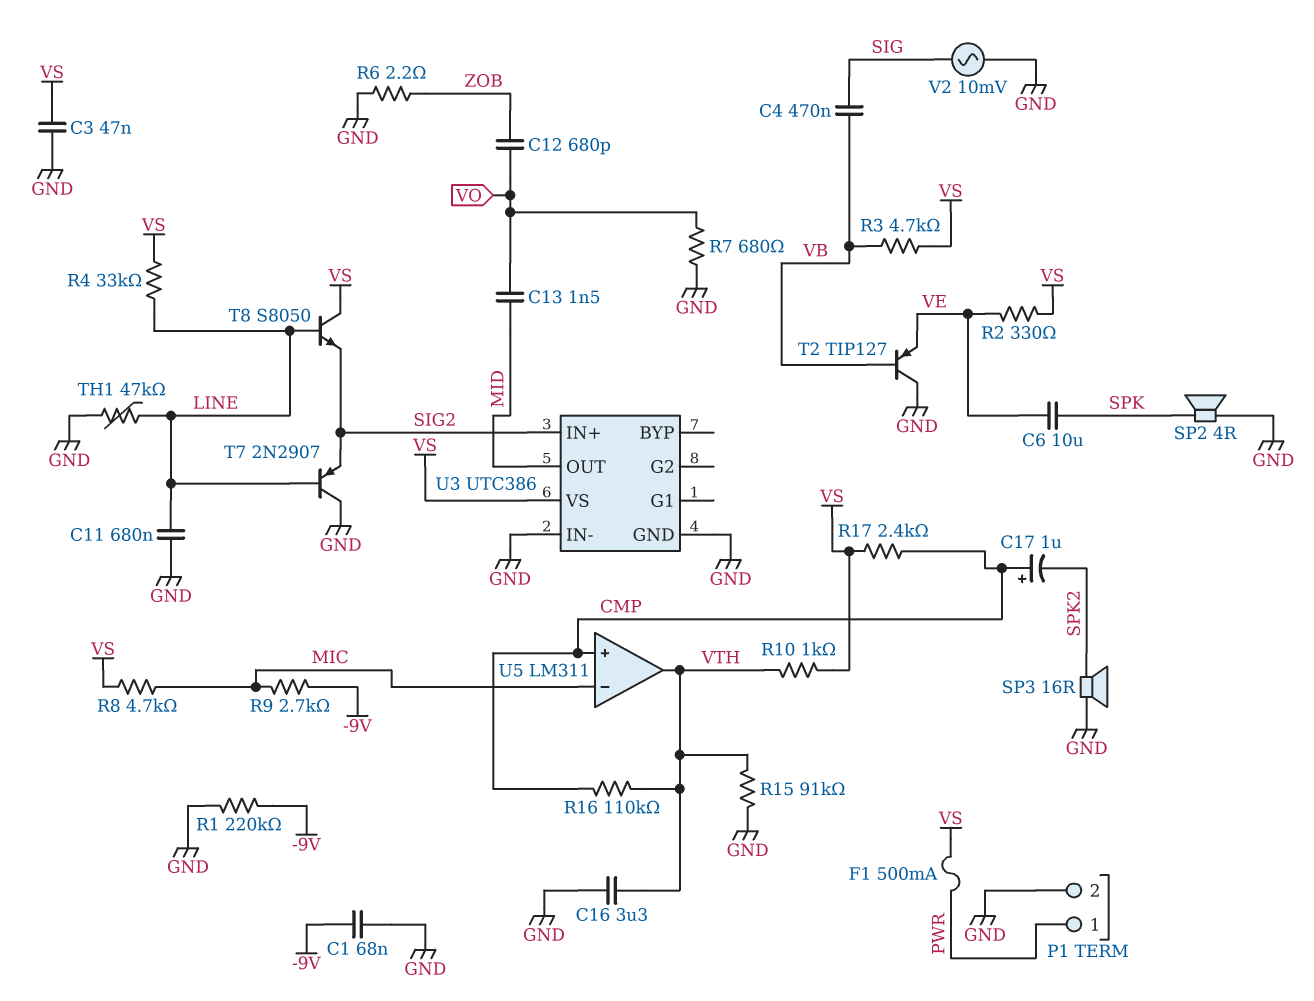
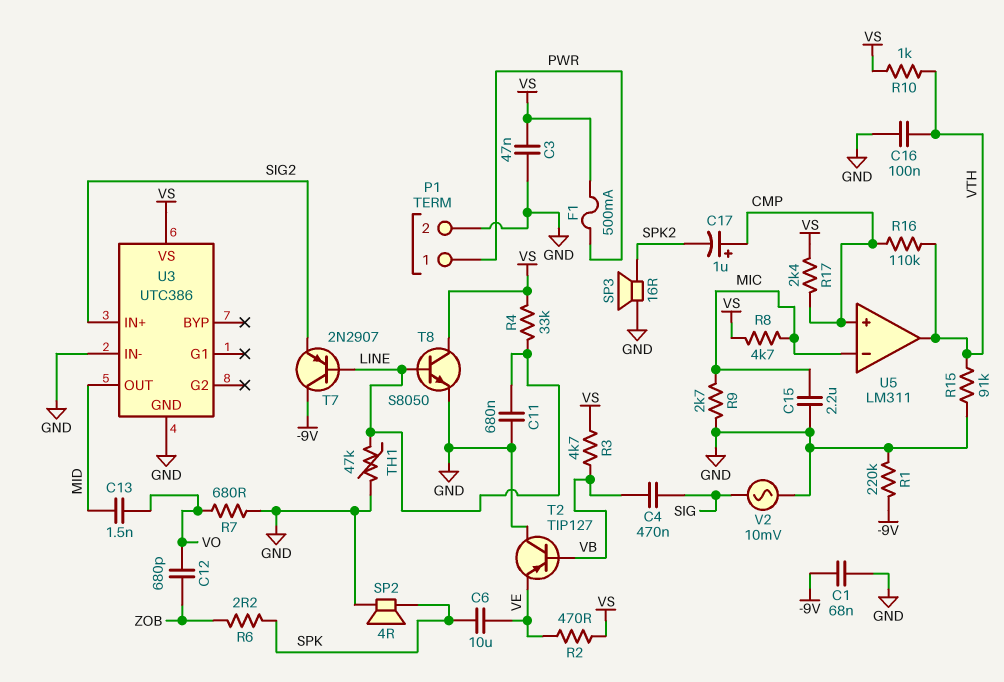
C15: none -> 2.2uF (GND, MIC)
C16: 3.3uF (GND, VTH) -> 100nF (GND, VTH)
R2: 330 (VE, VS) -> 470 (VE, VS)
R6: 2.2 (GND, ZOB) -> 2.2 (SPK, ZOB)
R9: 2.7k (-9V, MIC) -> 2.7k (GND, MIC)
T7: PNP 2N2907 (B LINE, C GND, E SIG2) -> PNP 2N2907 (B LINE, C -9V, E SIG2)
T8: NPN S8050 (B LINE, C VS, E SIG2) -> NPN S8050 (B LINE, C VS, E GND)

